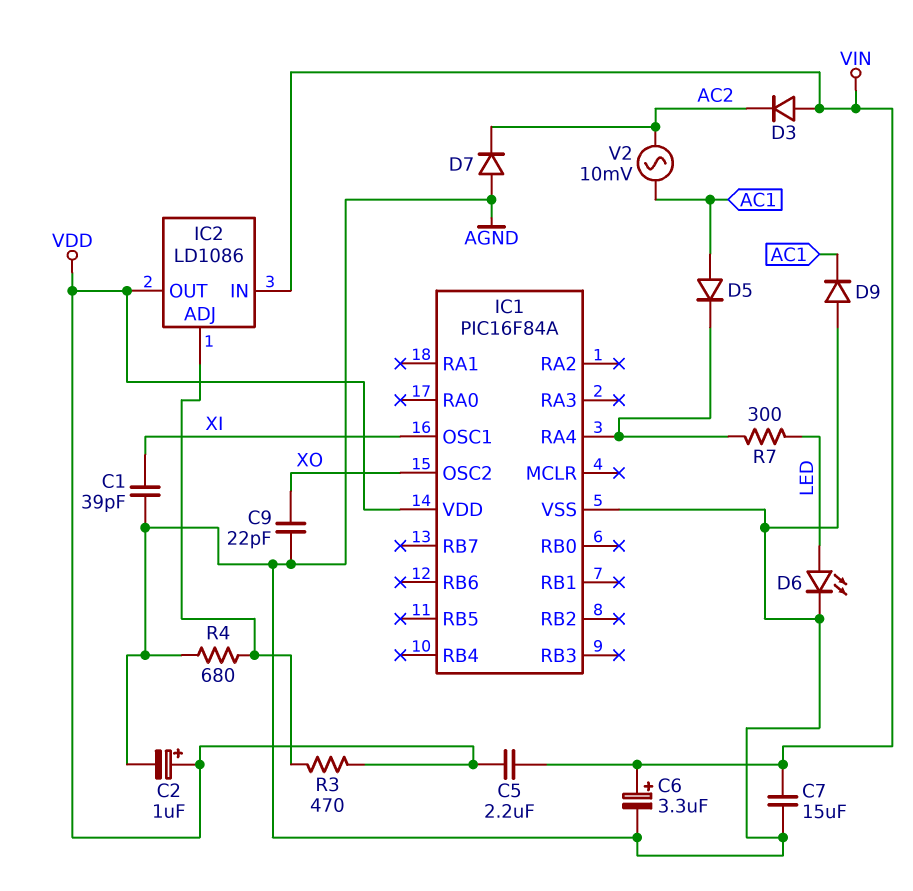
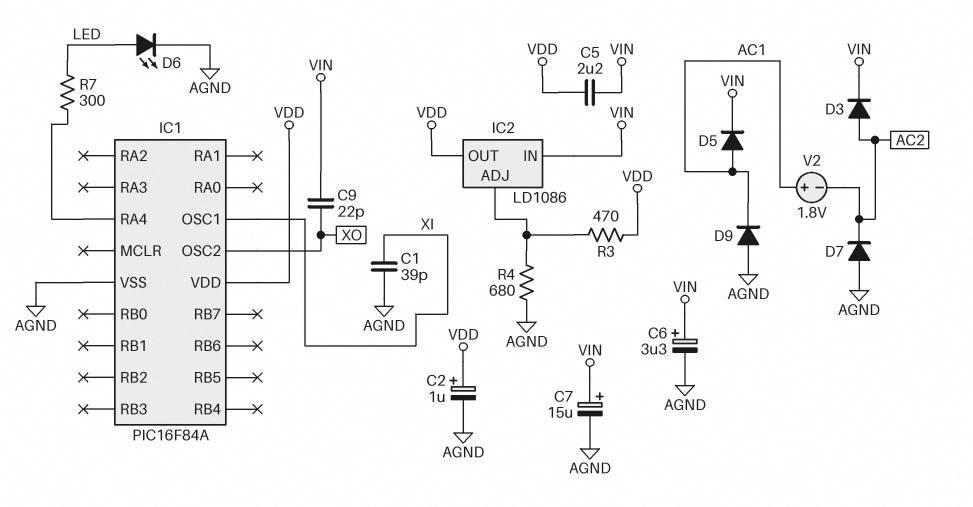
C7: 15uF (AGND, VIN) -> 15uF (plus VIN, minus AGND)
C9: 22pF (AGND, XO) -> 22pF (VIN, XO)
D3: diode (A VIN, K AC2) -> diode (A AC2, K VIN)
D5: diode (A AC1, K IC1/RA4) -> diode (A AC1, K VIN)
V2: AC 10mV (AC1, AC2) -> 1.8V (plus AC1, minus AC2)

